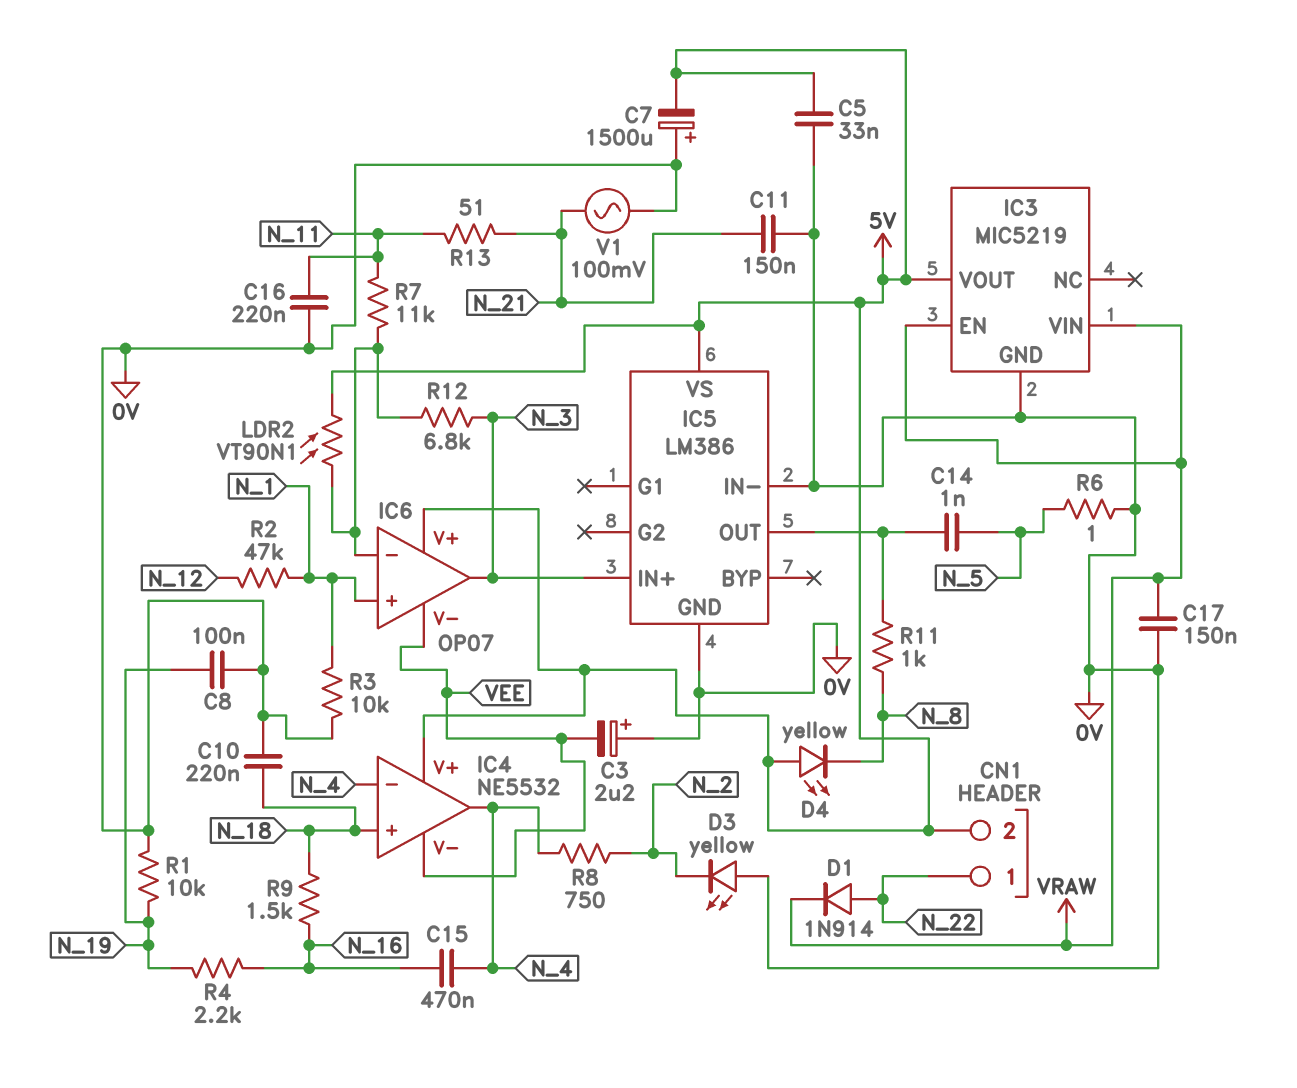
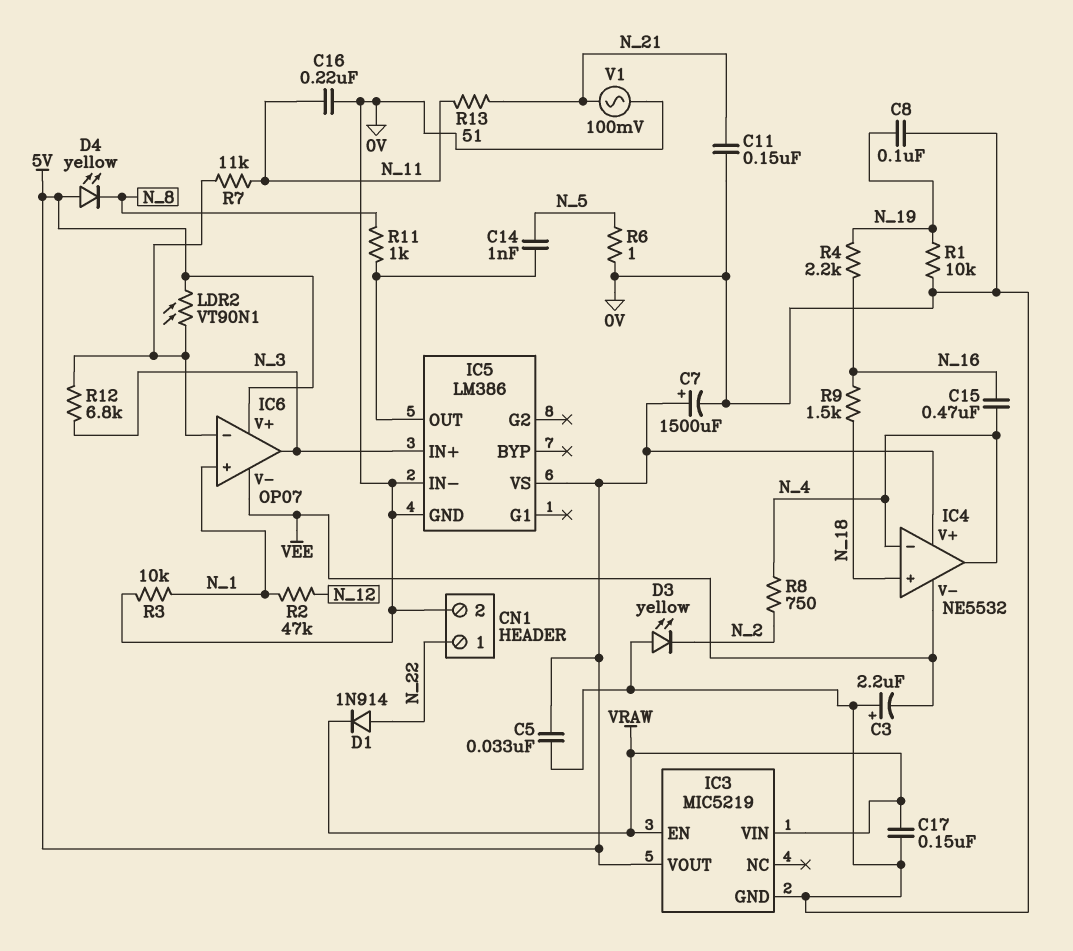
C7: 1500uF (plus 0V, minus 5V) -> 1500uF (plus 5V, minus 0V)
C10: 220nF (0V, N_18) -> none
CN1 pin 2: 5V -> 0V

